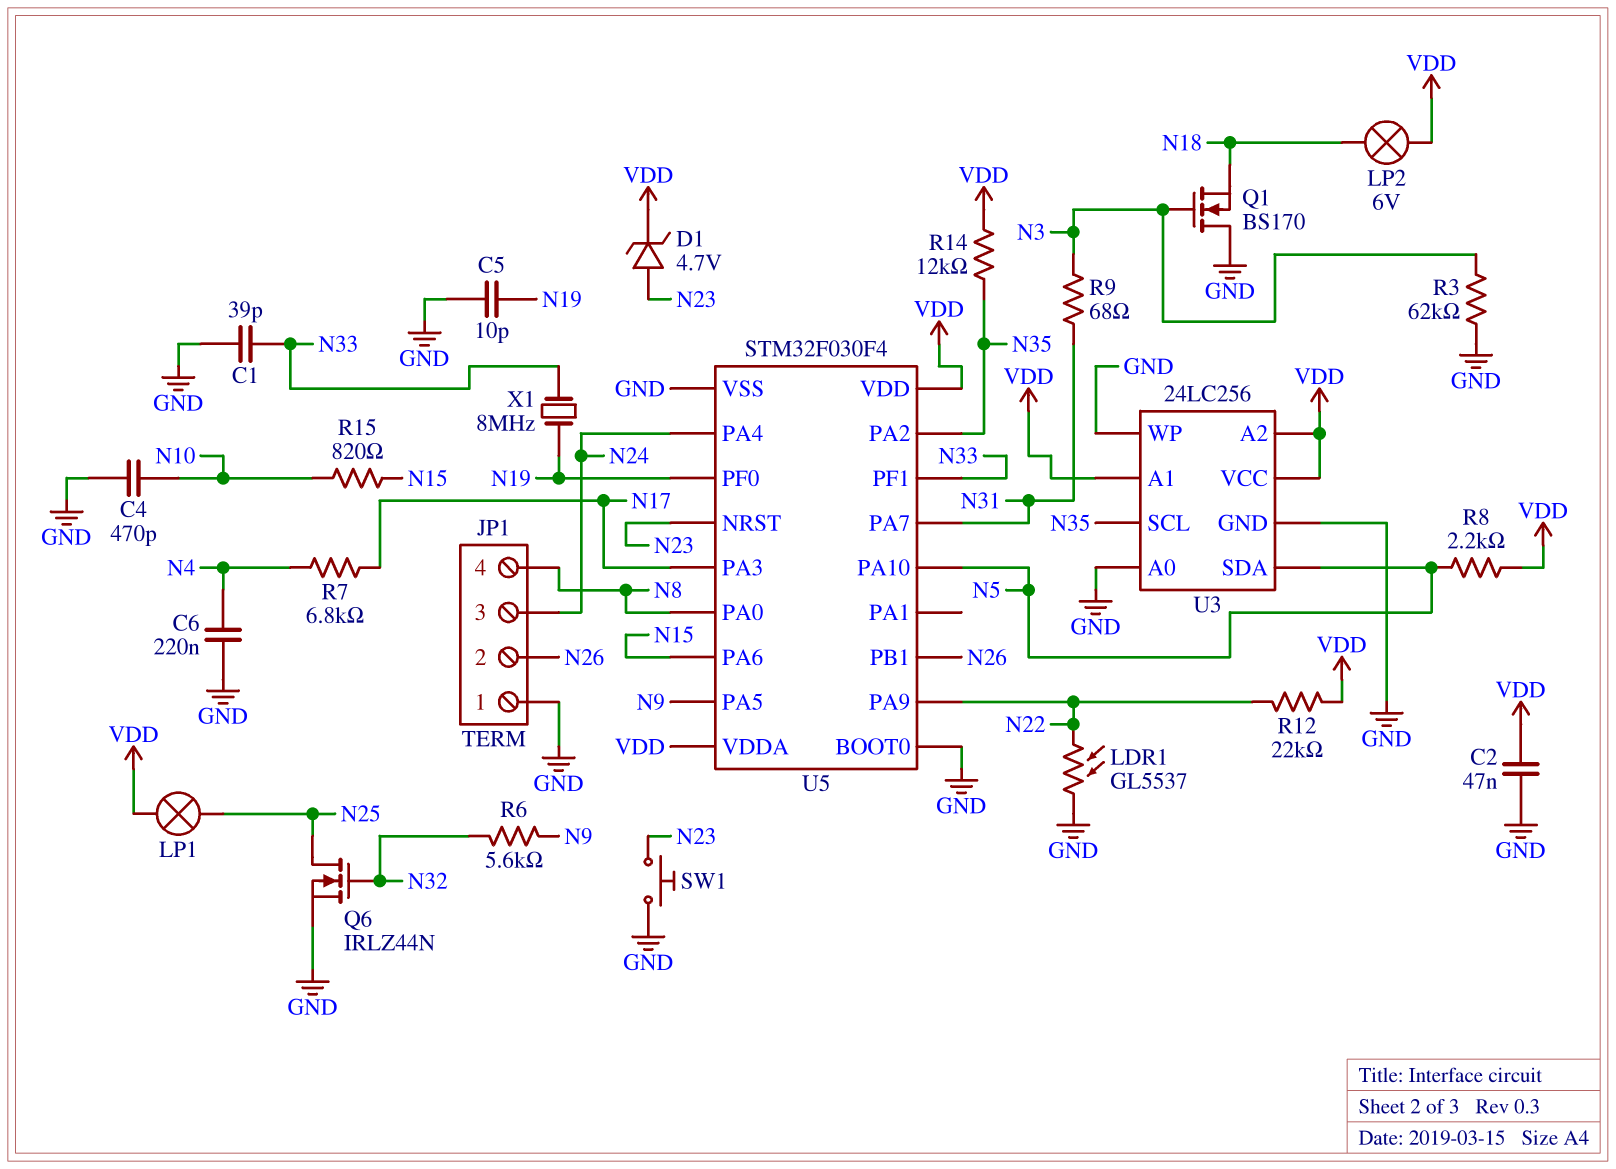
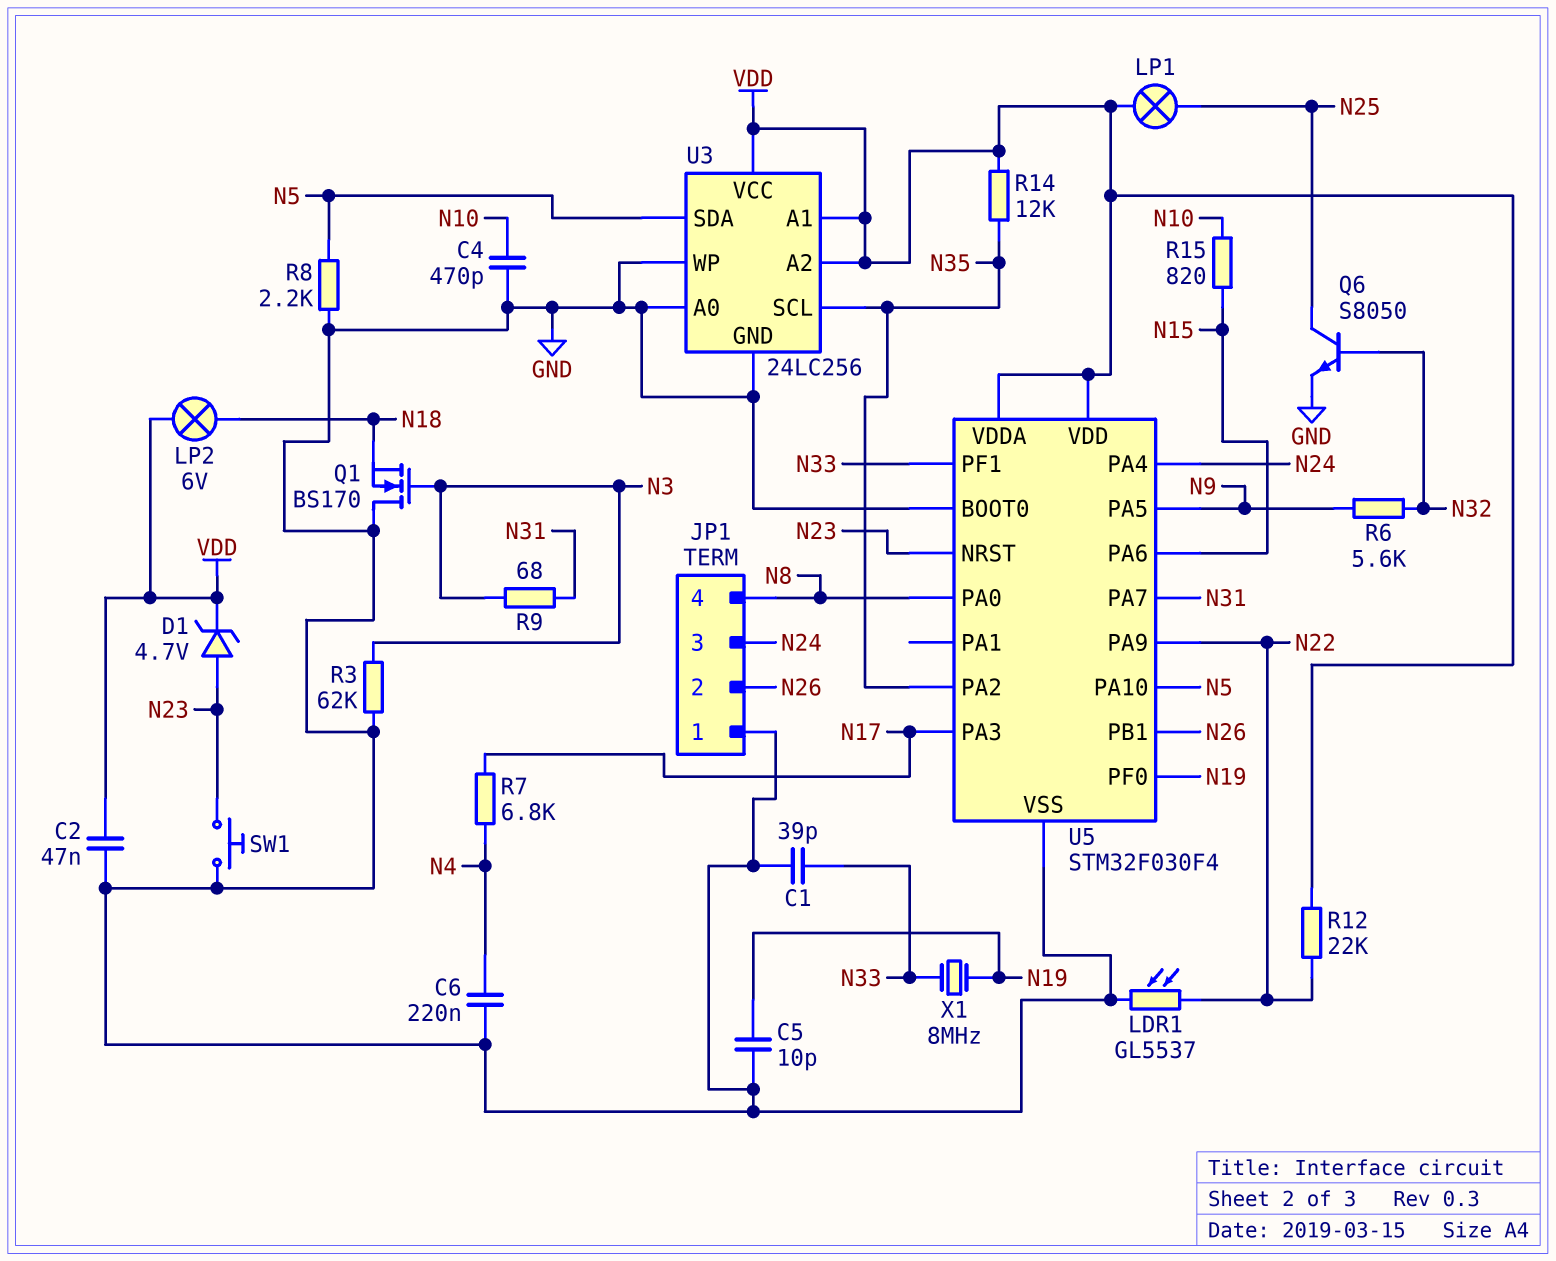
Q6: NMOS IRLZ44N (G N32, D N25, S GND) -> NPN S8050 (B N32, C N25, E GND)
R8: 2.2k (N5, VDD) -> 2.2k (GND, N5)

